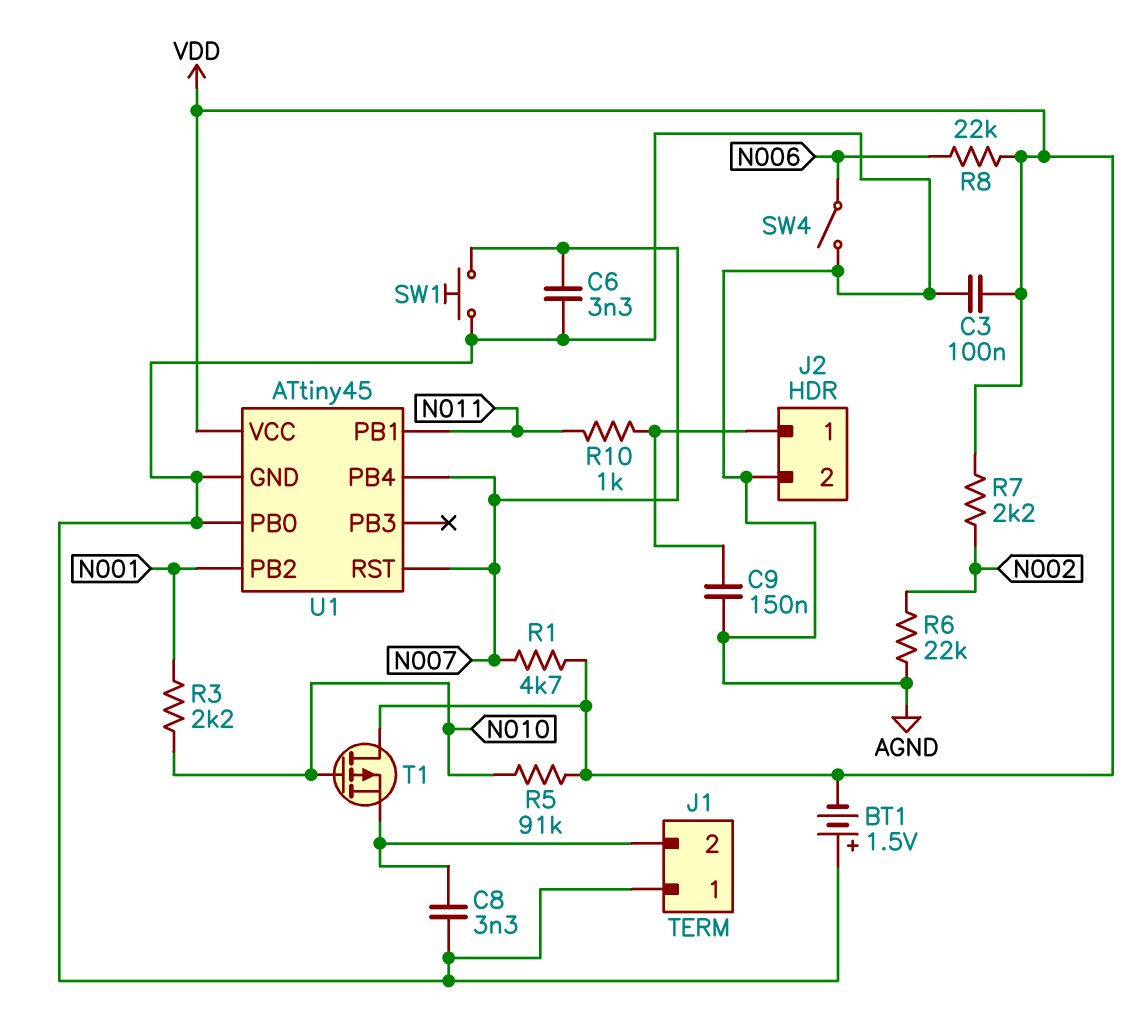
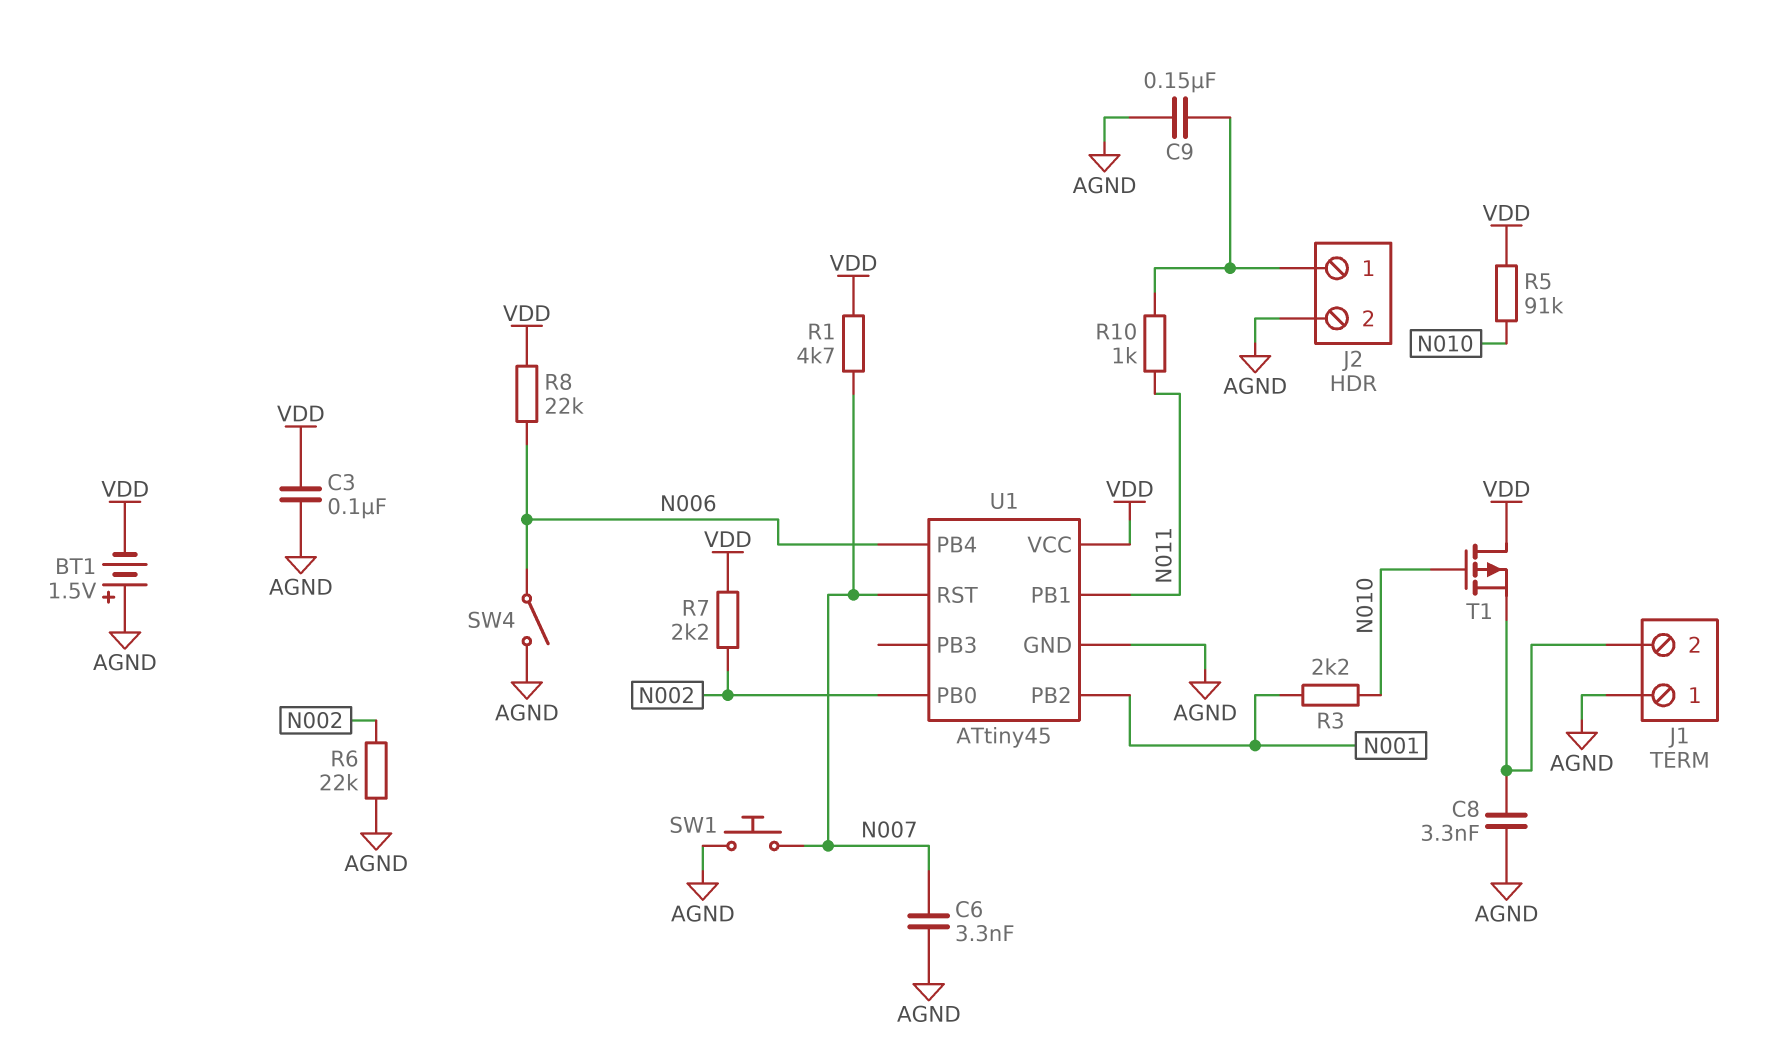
U1 pin PB0: AGND -> N002
U1 pin PB4: N007 -> N006

